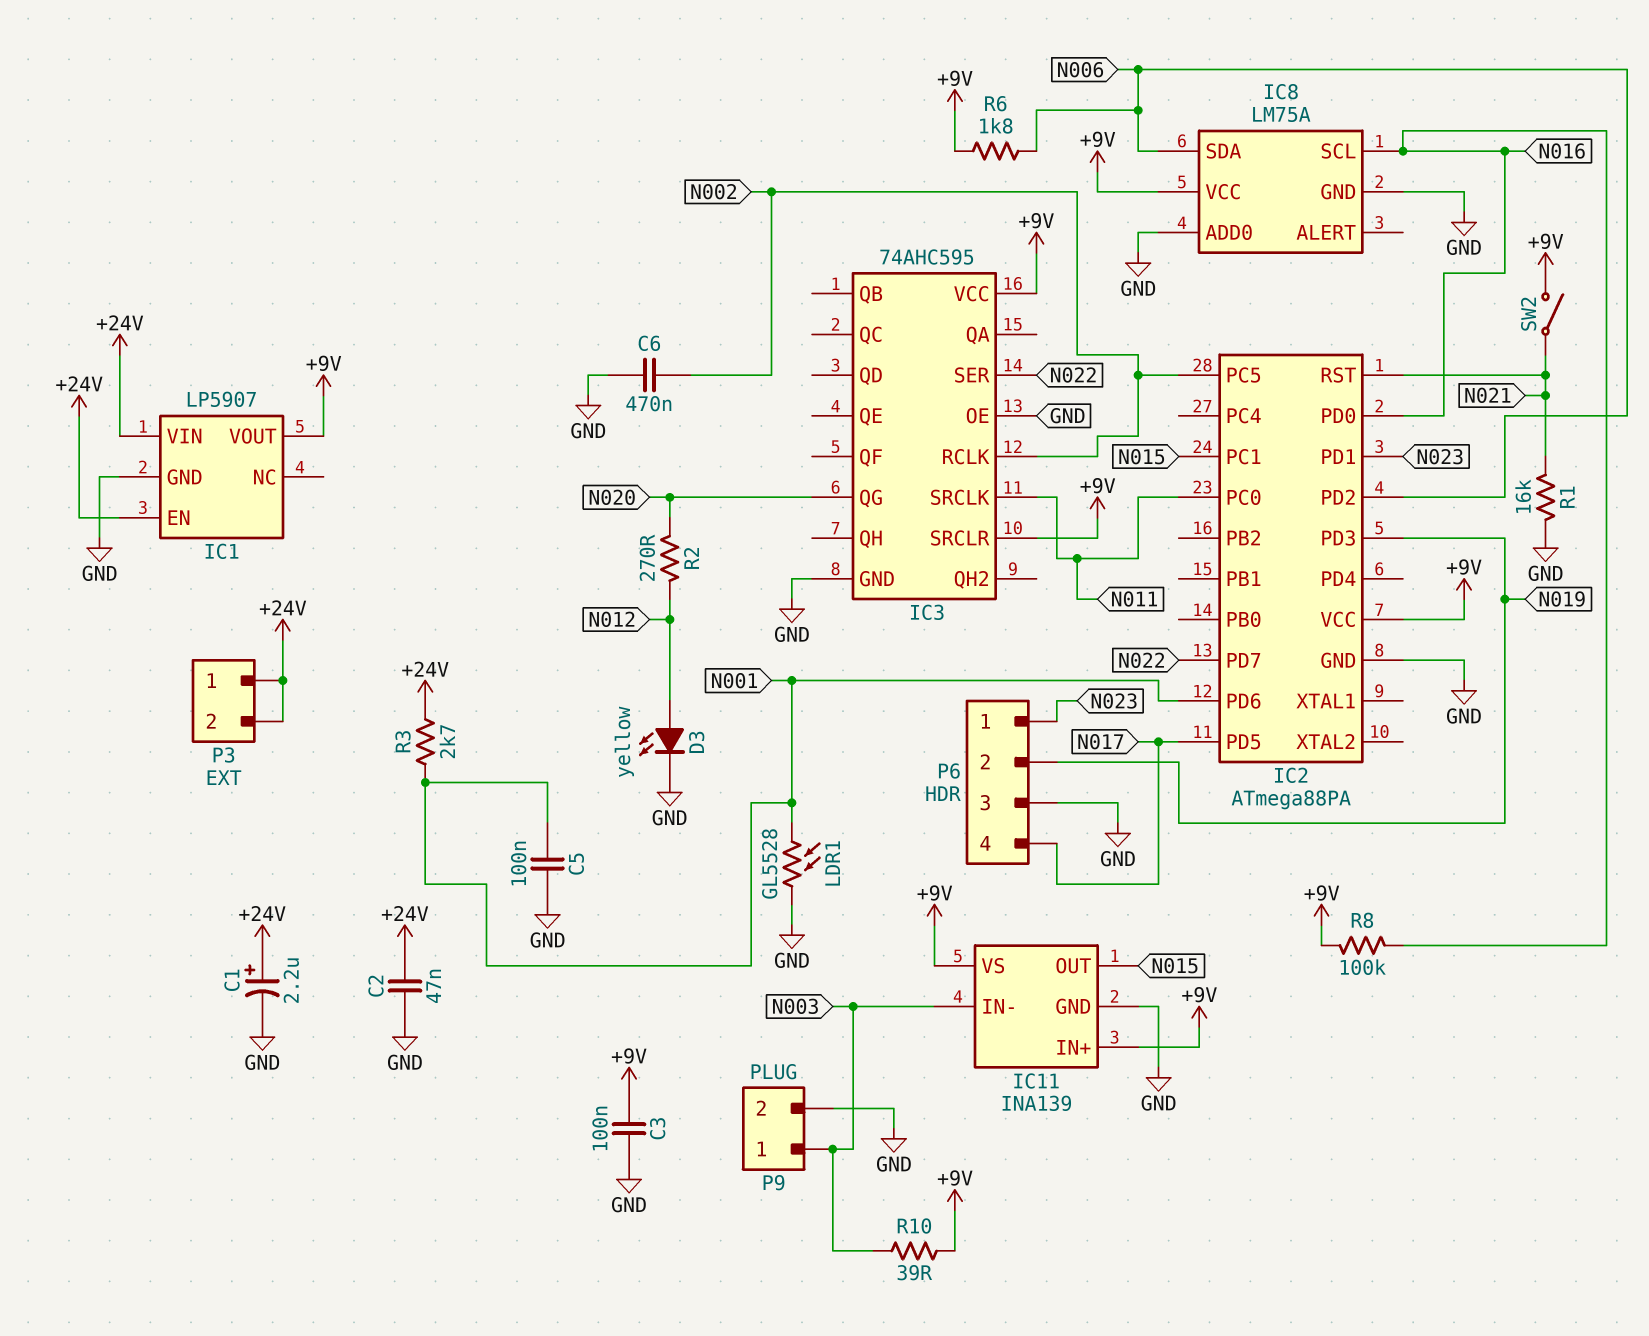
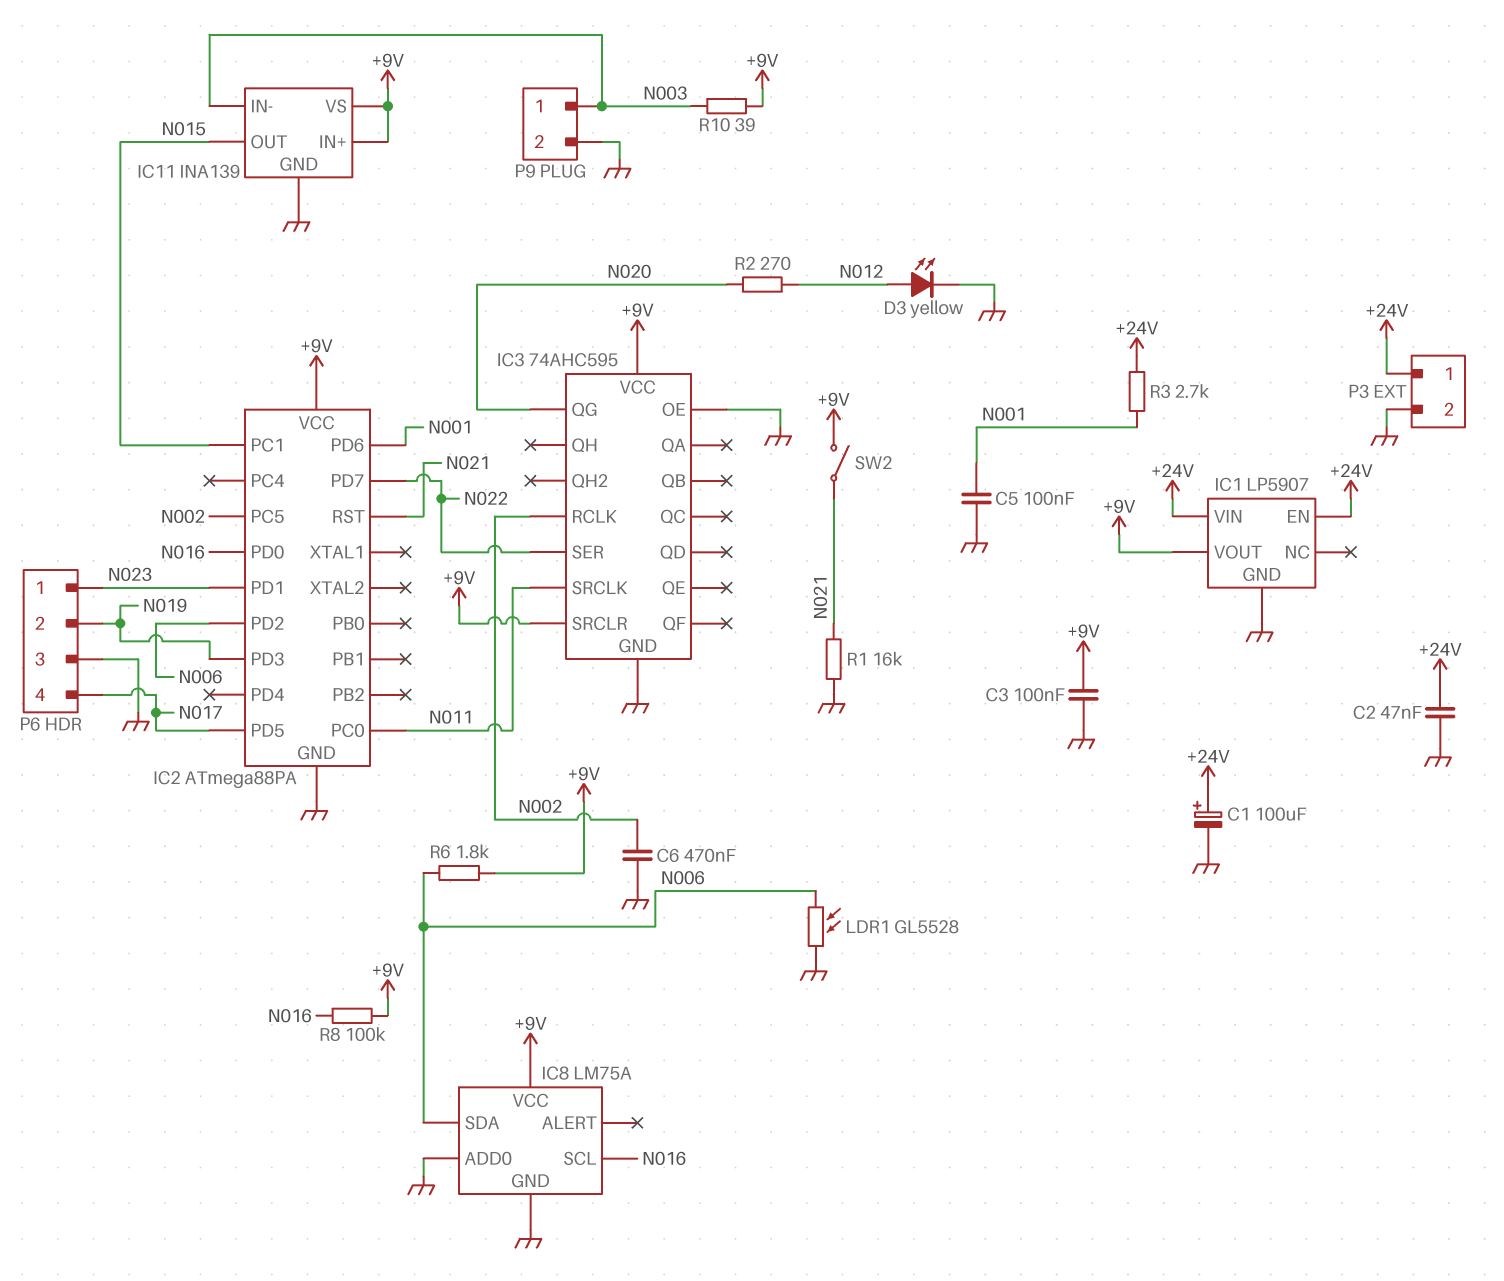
C1: 2.2uF (plus +24V, minus GND) -> 100uF (plus +24V, minus GND)
LDR1: GL5528 (GND, N001) -> GL5528 (GND, N006)
P3 pin 2: +24V -> GND

